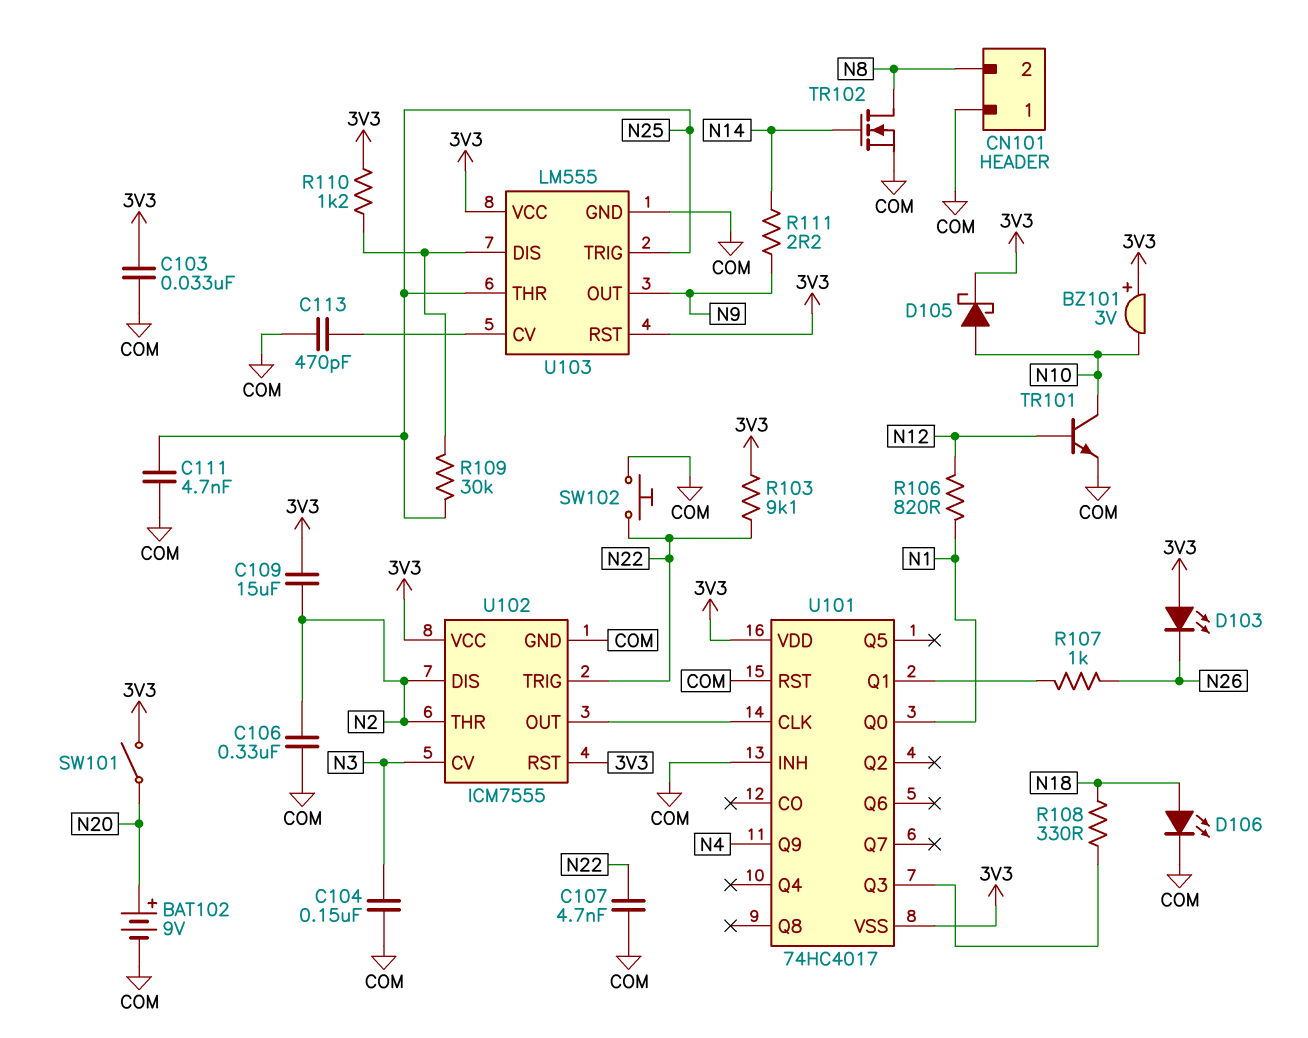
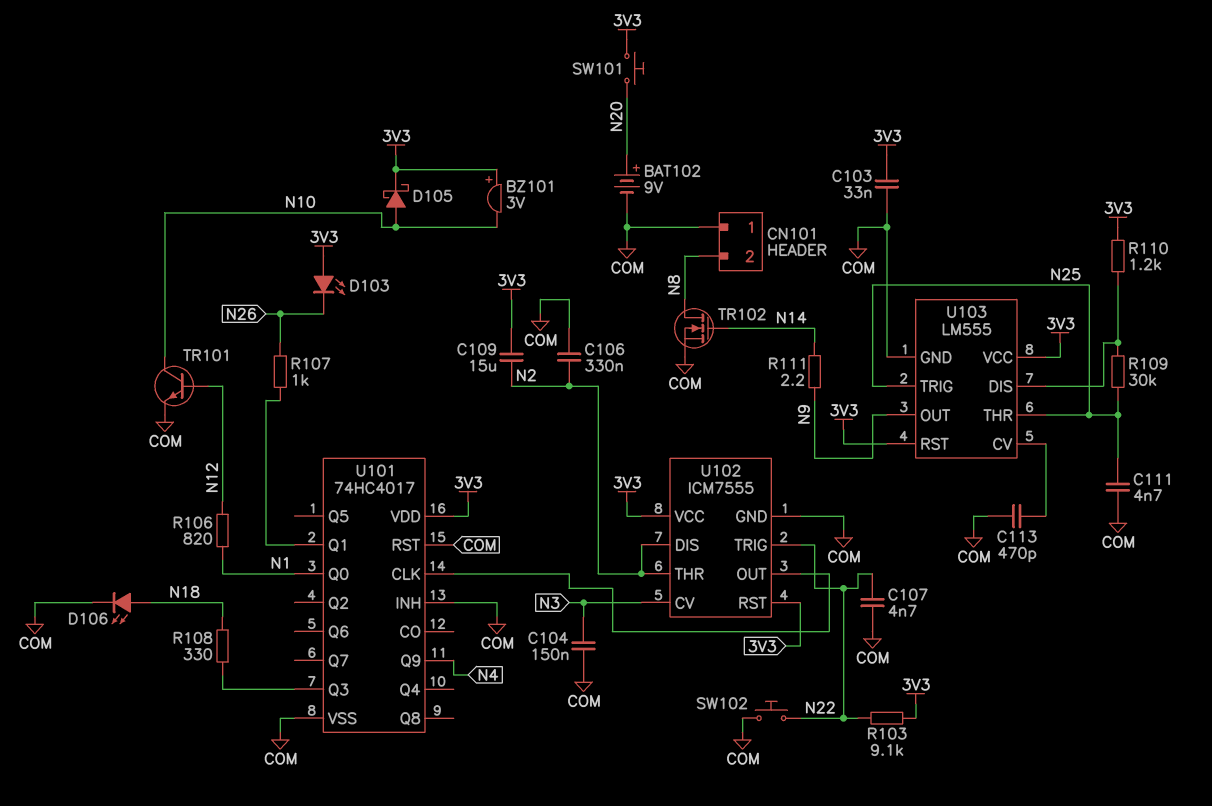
SW101: switch (3V3, N20) -> button (3V3, N20)
U101 pin VSS: 3V3 -> COM

